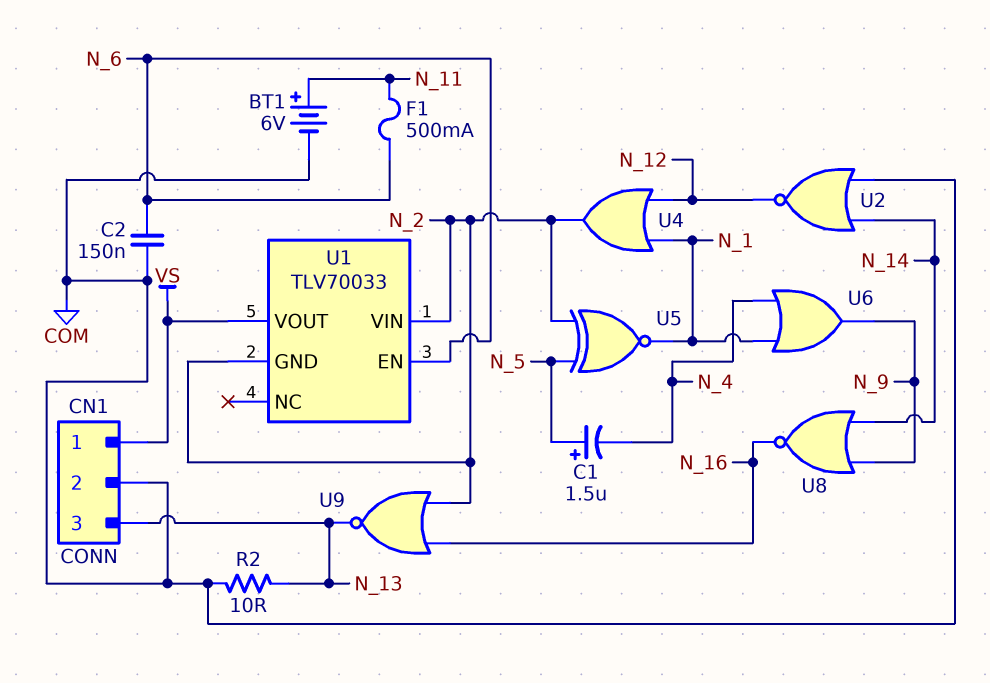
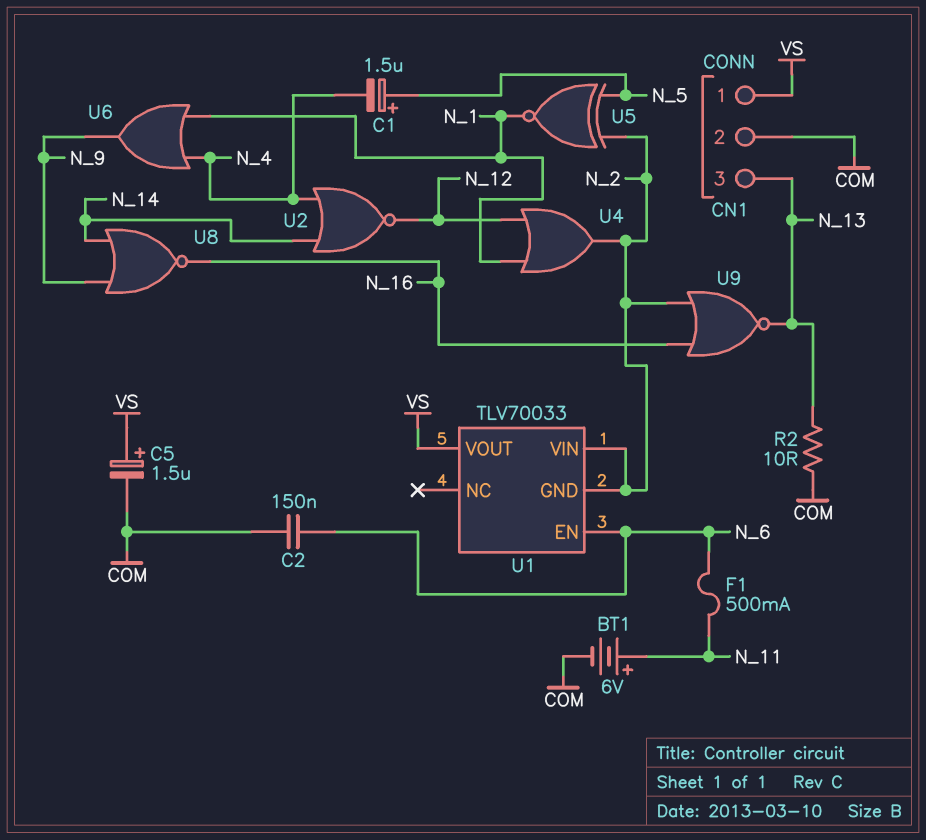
C5: none -> 1.5uF (plus VS, minus COM)
U2: NOR (in COM, in N_14, out N_12) -> NOR (in N_4, in N_14, out N_12)

